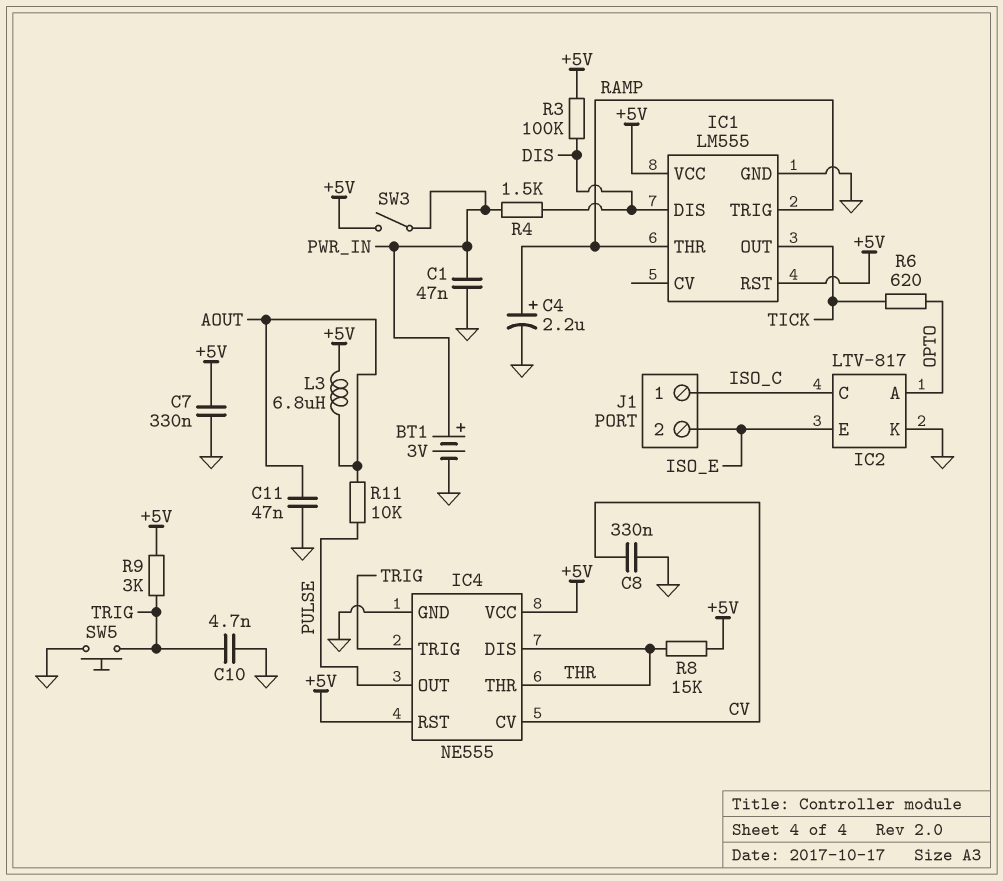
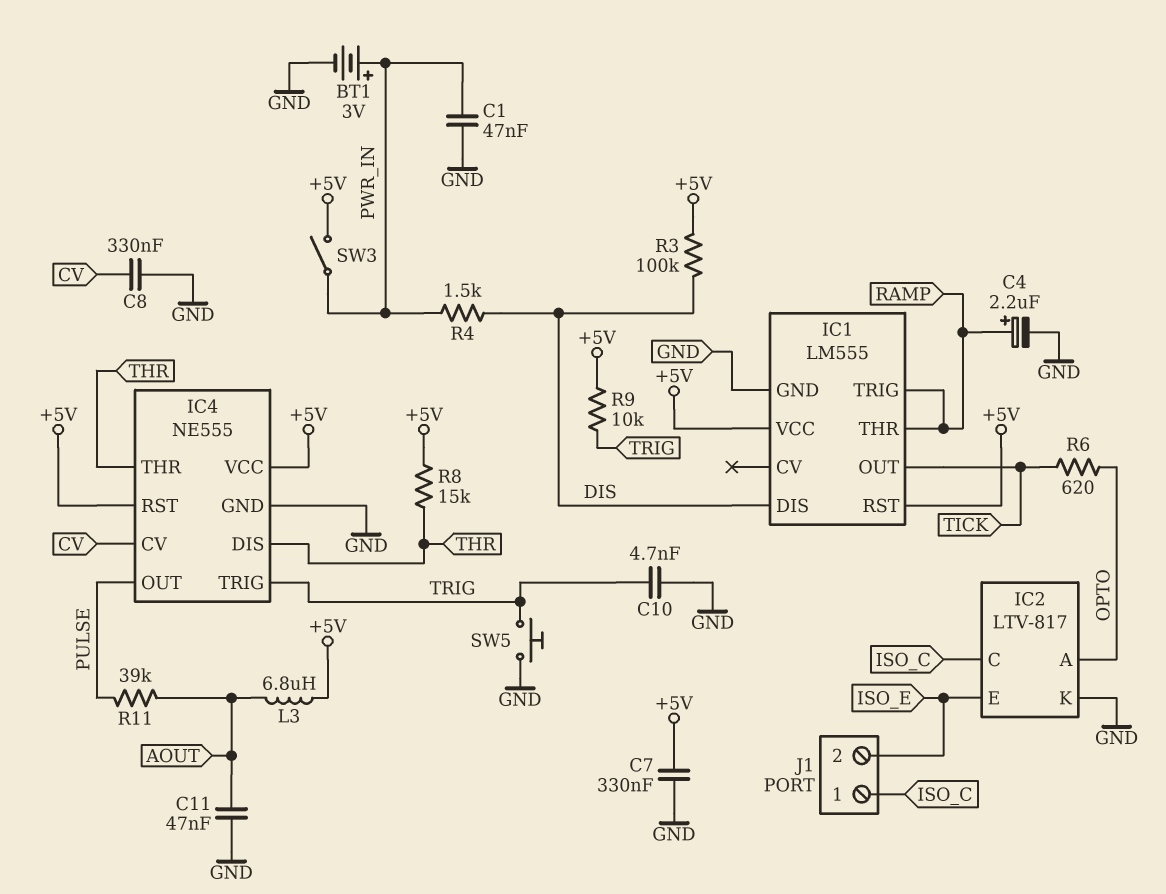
R9: 3k (+5V, TRIG) -> 10k (+5V, TRIG)
R11: 10k (AOUT, PULSE) -> 39k (AOUT, PULSE)

